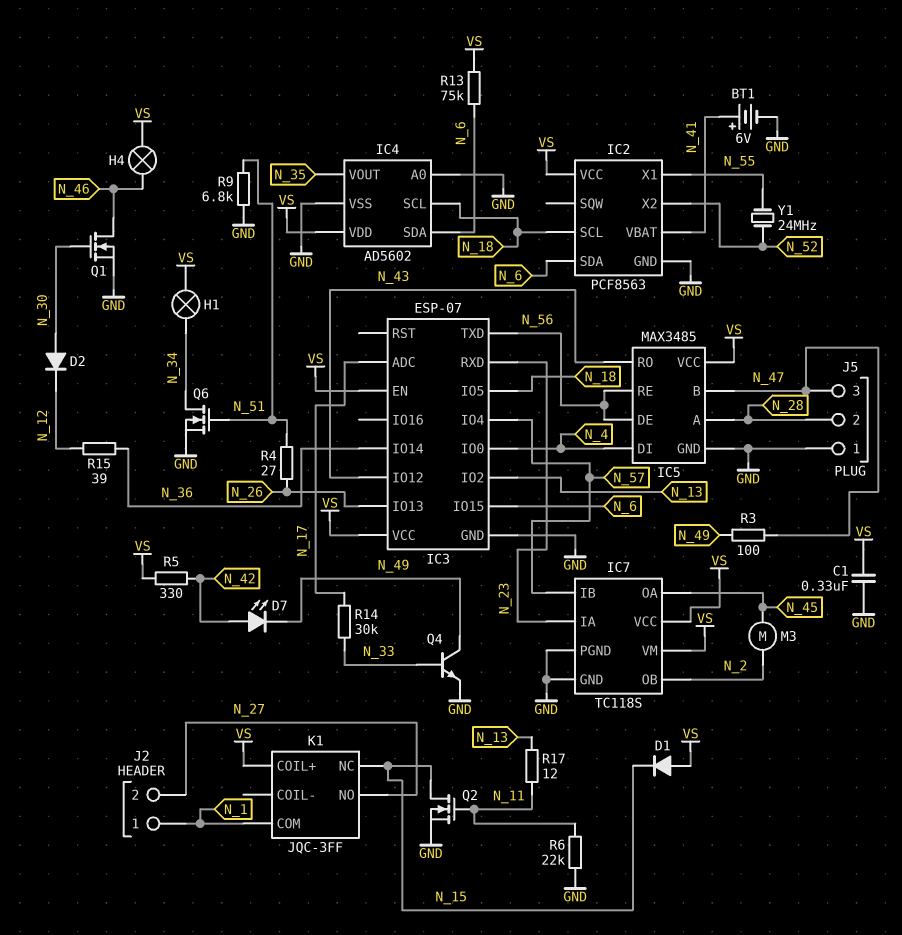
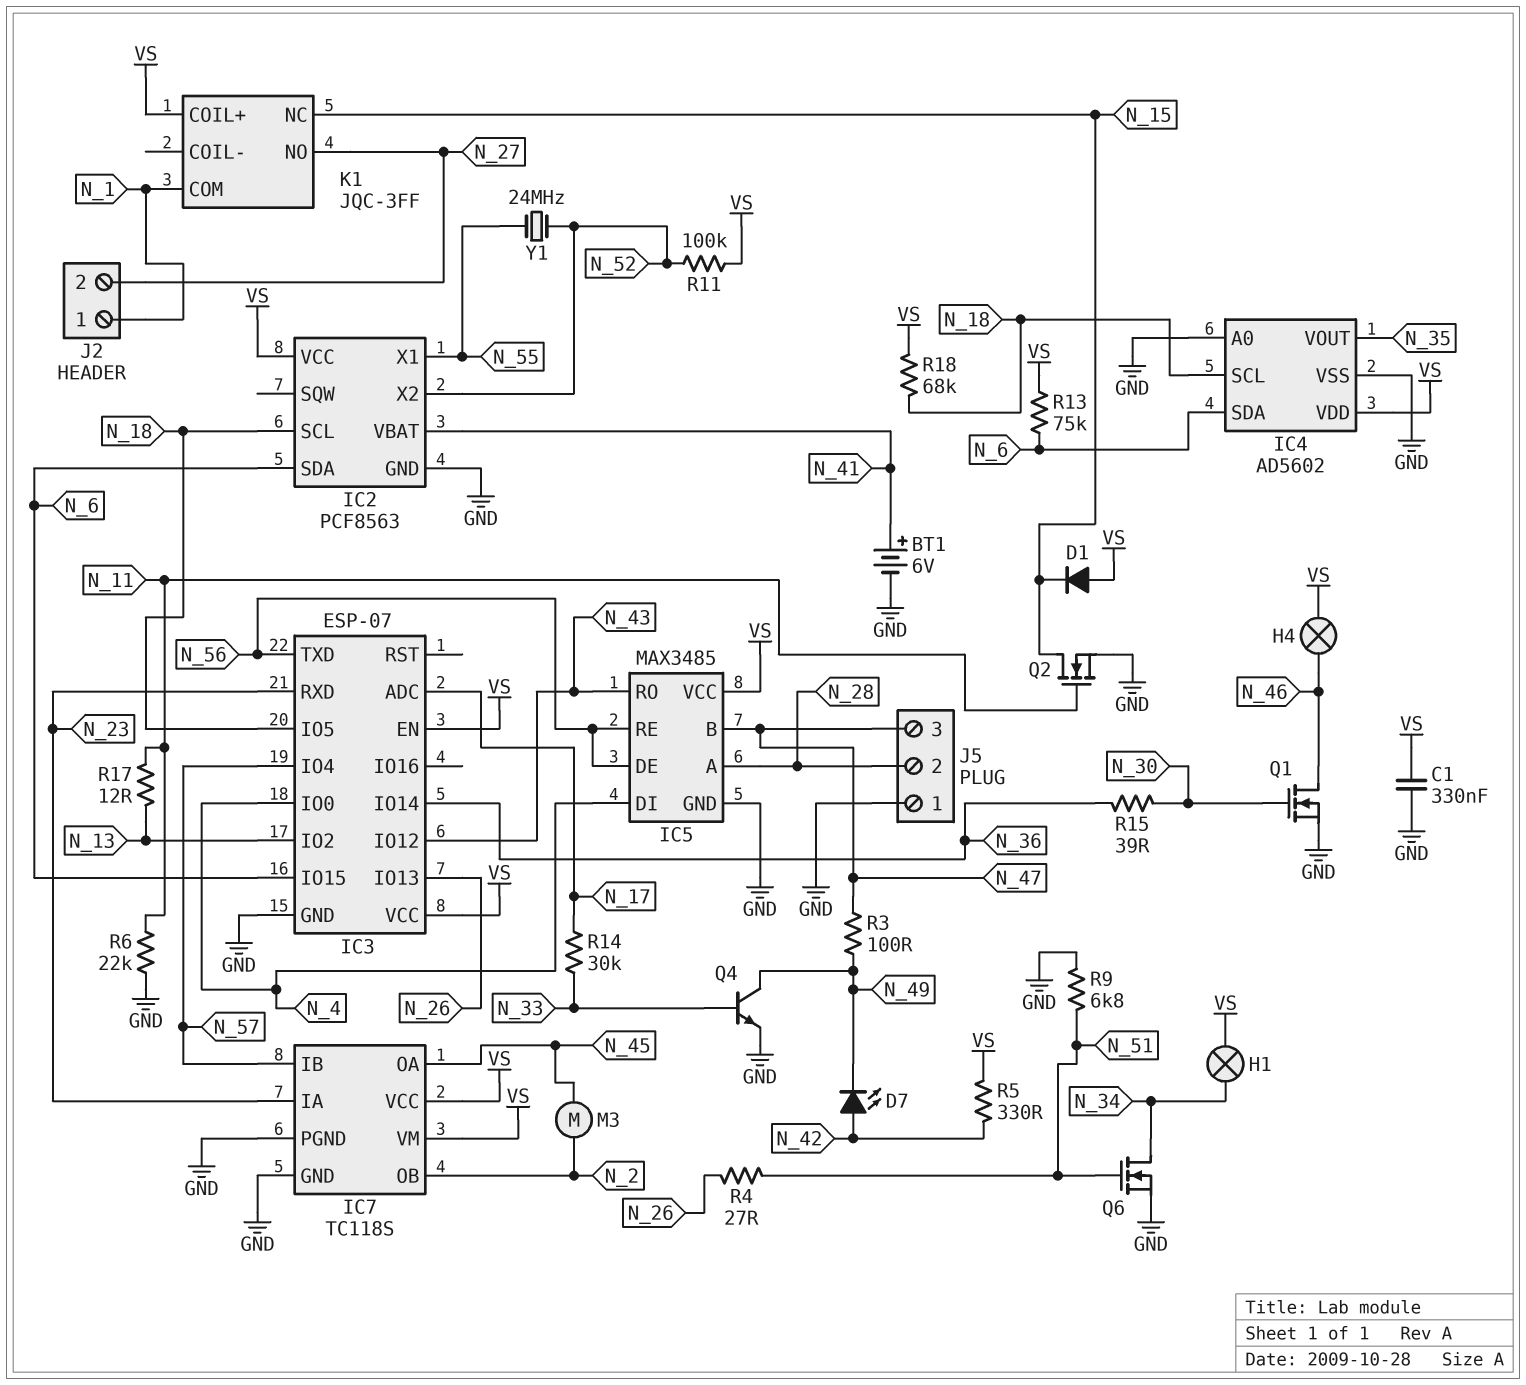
D2: diode (A N_30, K N_12) -> none
R11: none -> 100k (N_52, VS)
R15: 39 (N_12, N_36) -> 39 (N_30, N_36)
R18: none -> 68k (N_18, VS)

